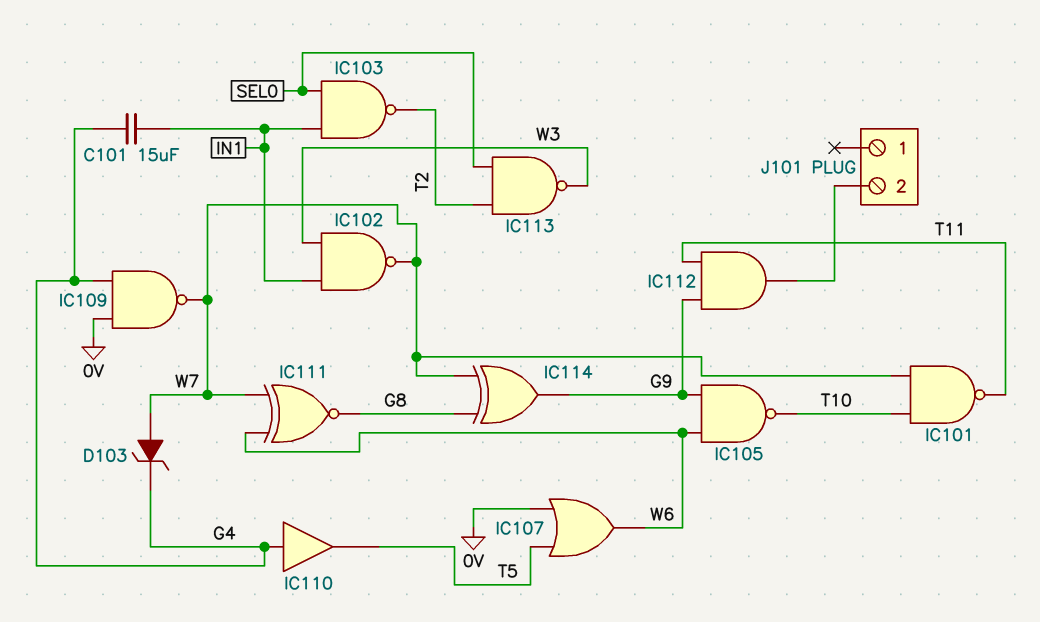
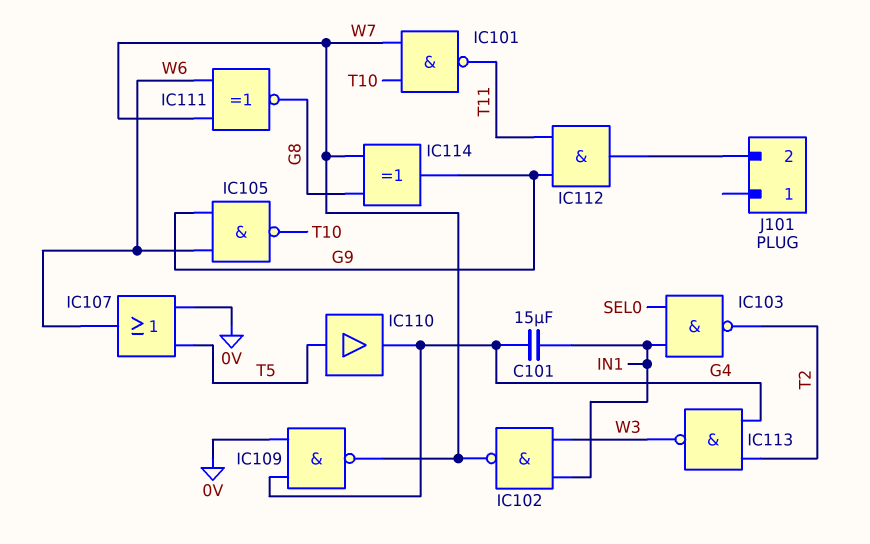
D103: zener (A W7, K G4) -> none
IC110: buffer (in G4, out T5) -> buffer (in T5, out G4)
IC113: NAND (in SEL0, in T2, out W3) -> NAND (in G4, in T2, out W3)

